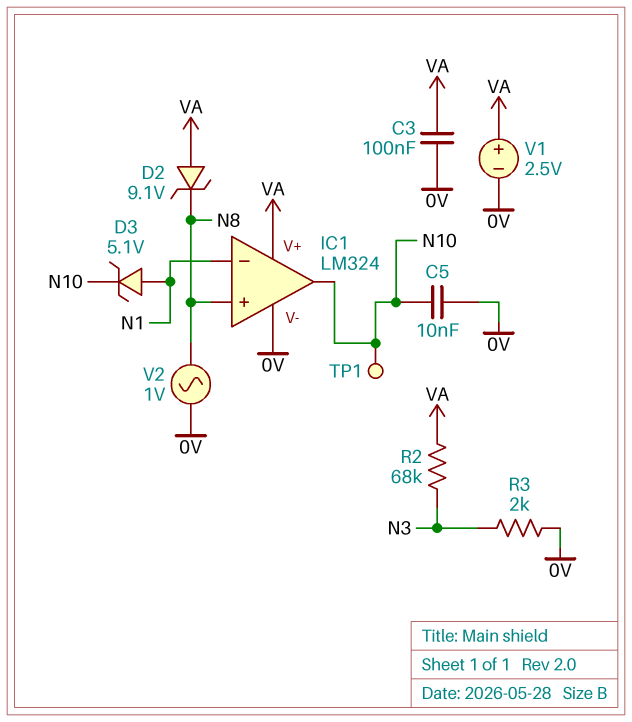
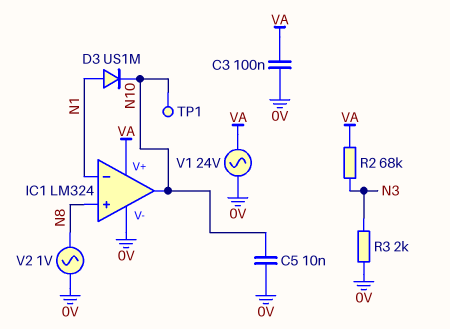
D2: zener 9.1V (A VA, K N8) -> none
D3: zener 5.1V (A N1, K N10) -> diode US1M (A N1, K N10)
V1: 2.5V (plus VA, minus 0V) -> AC 24V (0V, VA)

